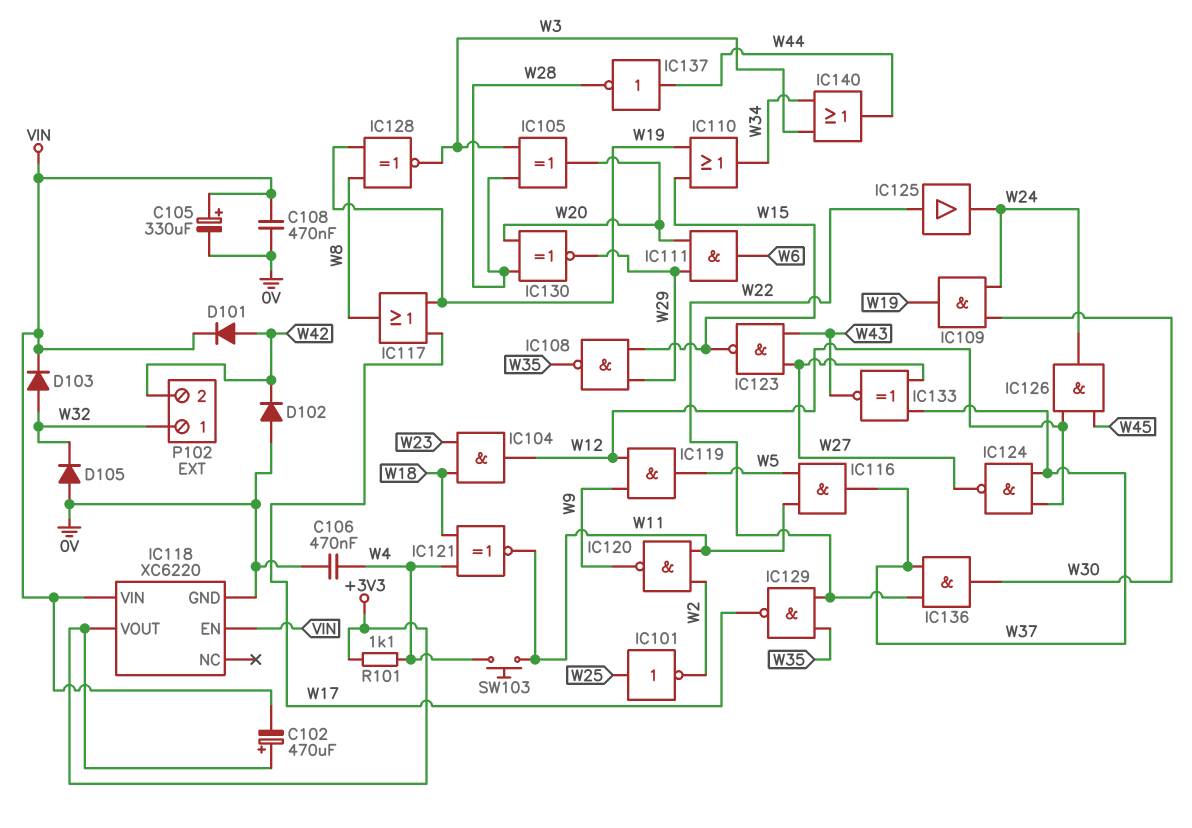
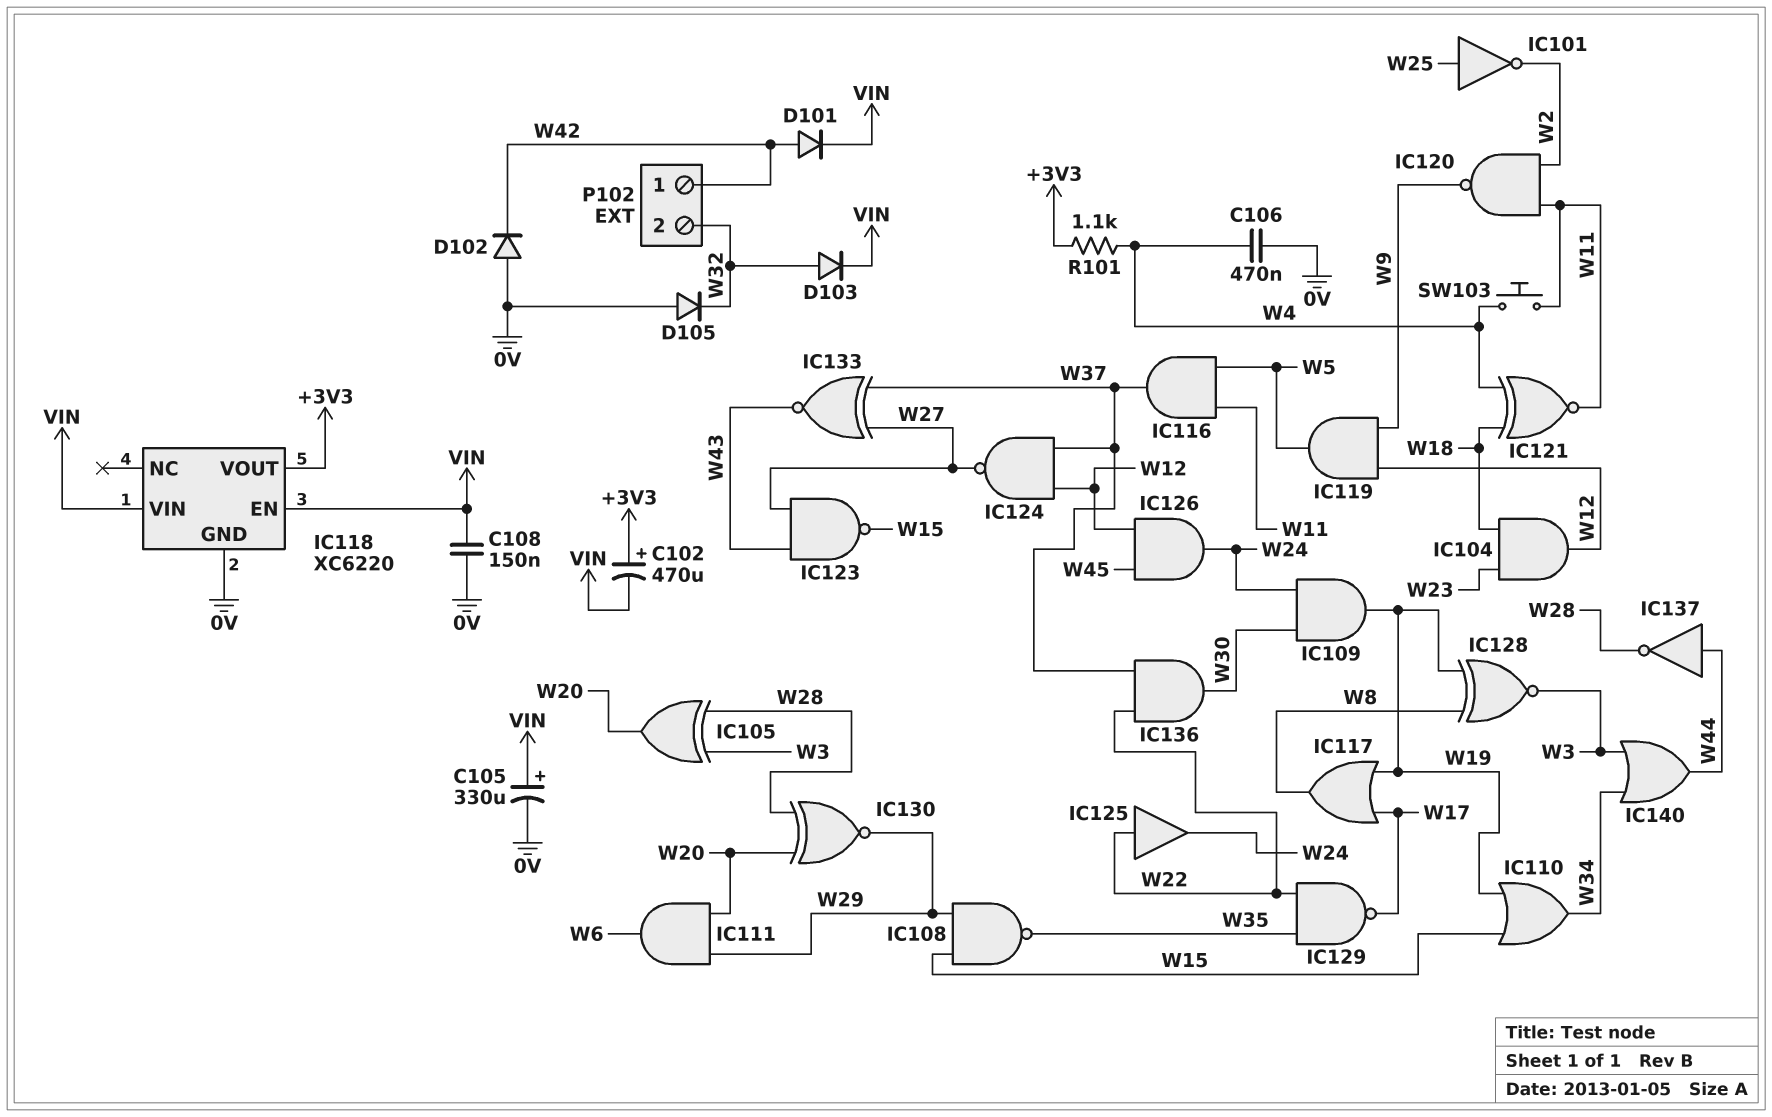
C108: 470nF (0V, VIN) -> 150nF (0V, VIN)
P102 pin 1: W32 -> W42
P102 pin 2: W42 -> W32

